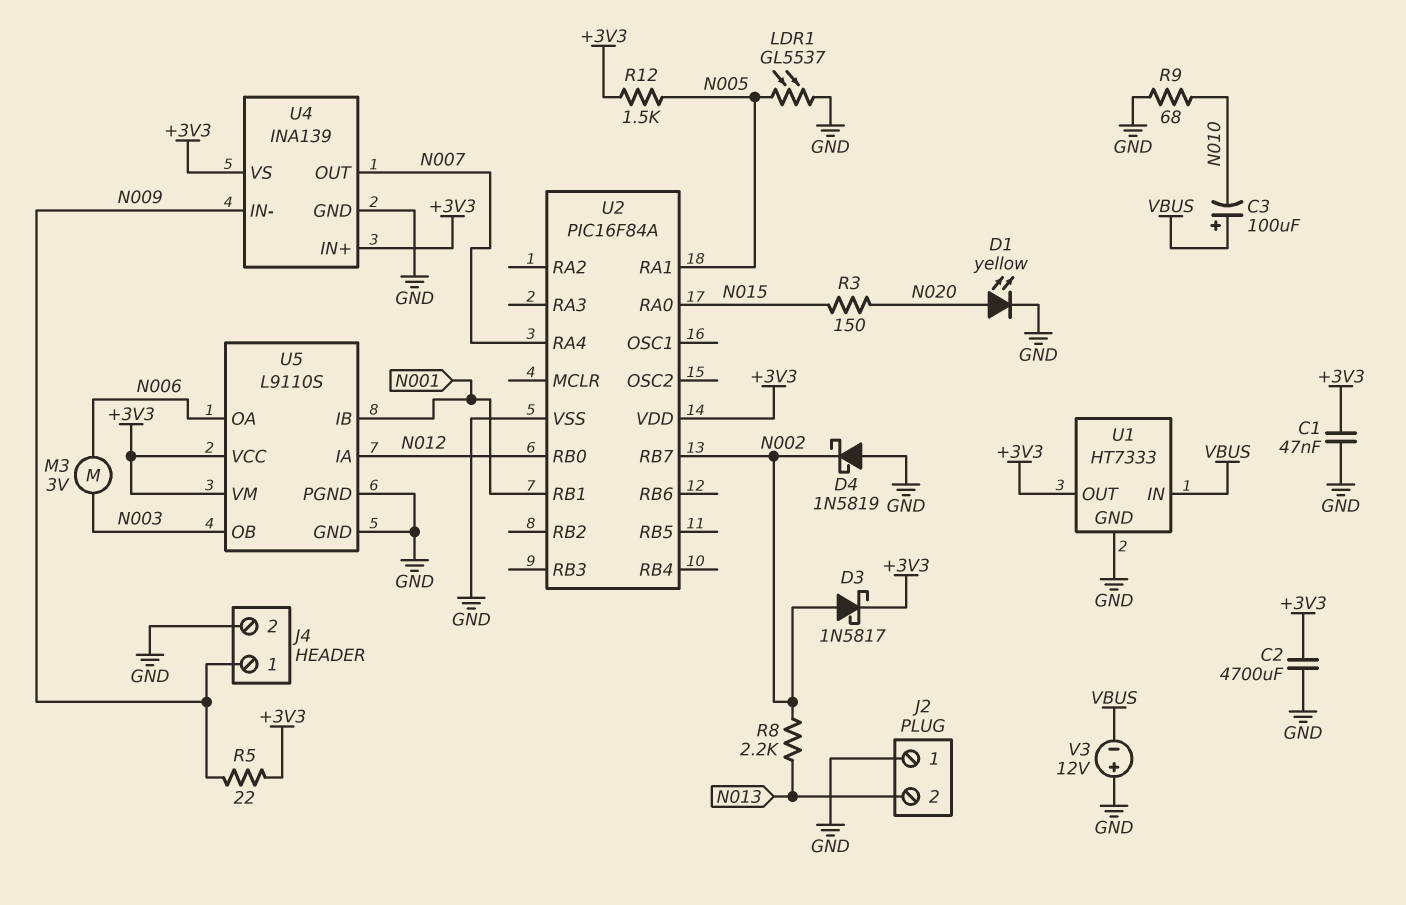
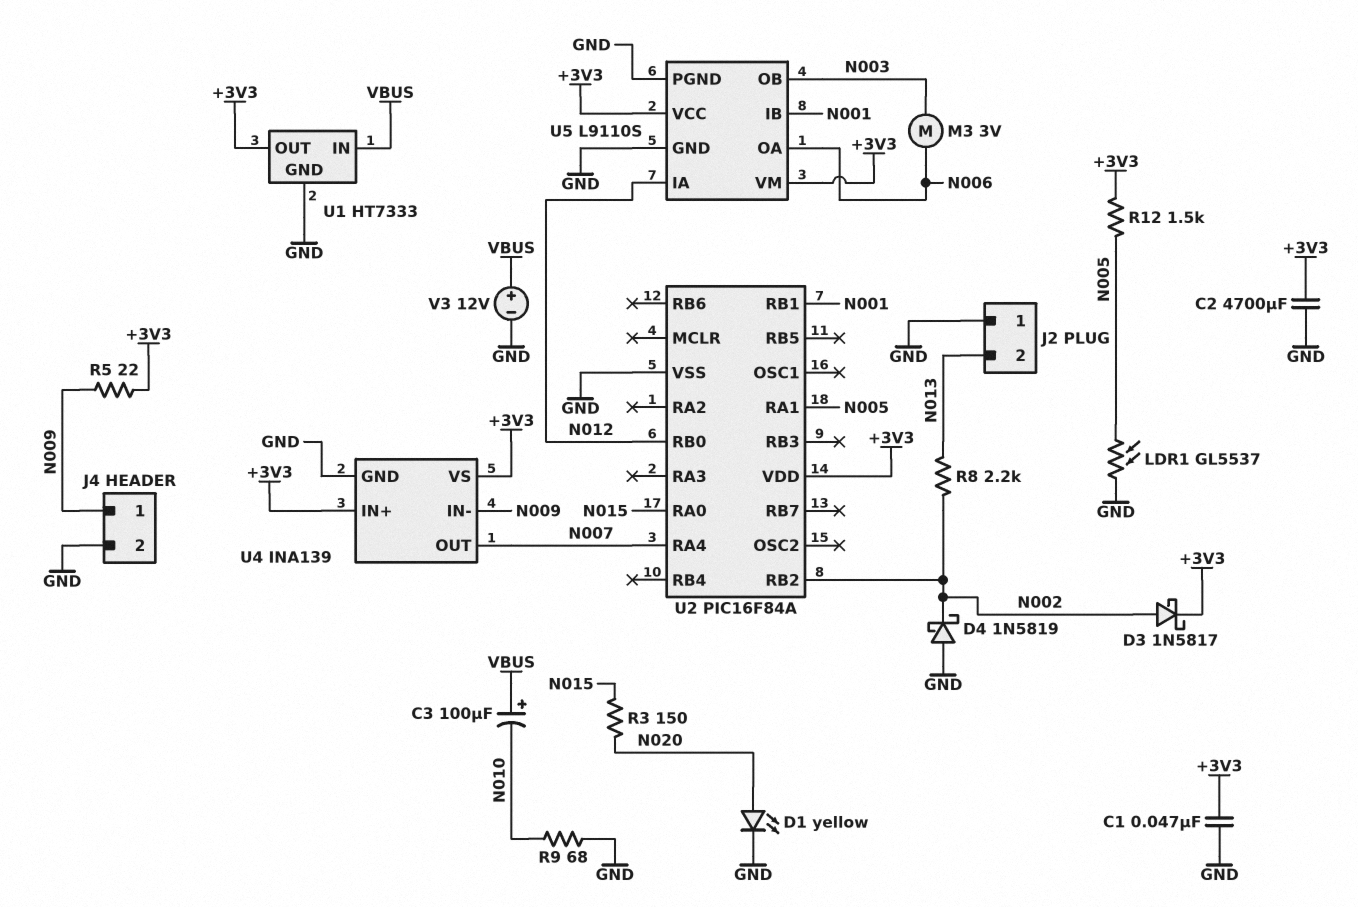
U2 pin RB2: none -> N002
U2 pin RB7: N002 -> none
V3: 12V (plus GND, minus VBUS) -> 12V (plus VBUS, minus GND)

